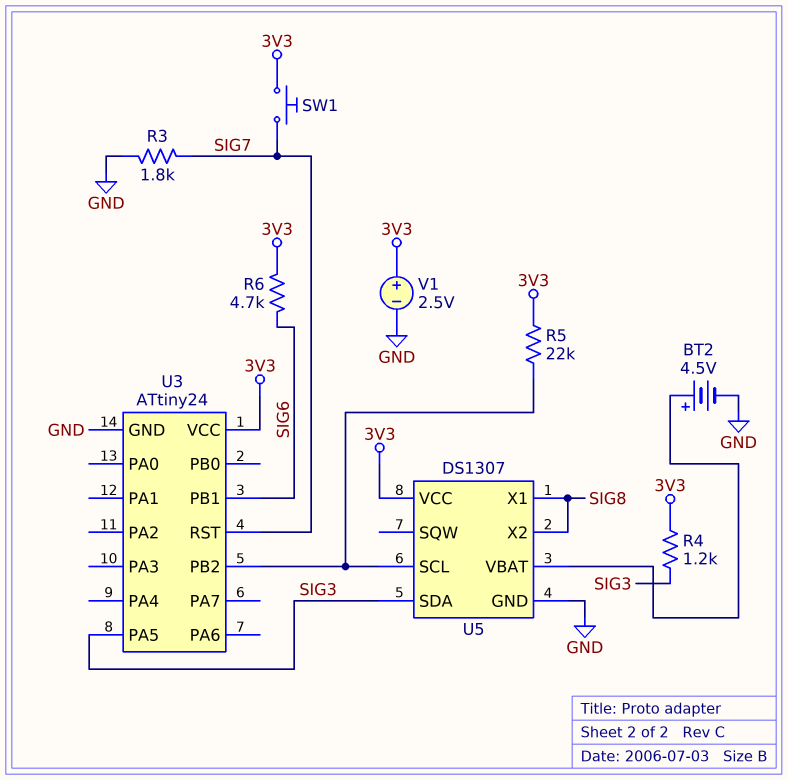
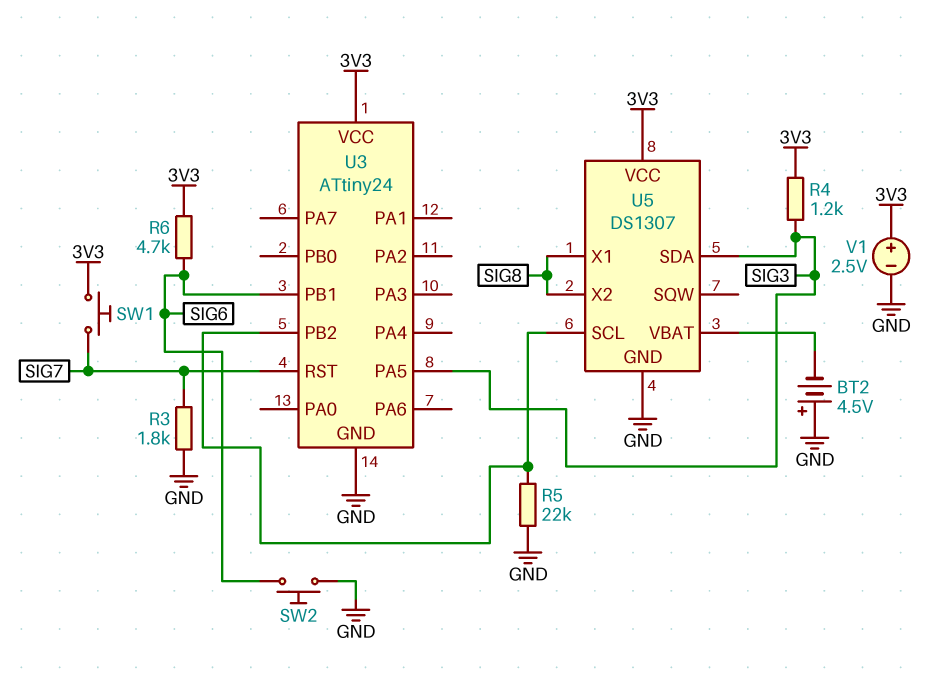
BT2: 4.5V (plus U5/VBAT, minus GND) -> 4.5V (plus GND, minus U5/VBAT)
R5: 22k (3V3, U3/PB2) -> 22k (GND, U3/PB2)
SW2: none -> button (GND, SIG6)

